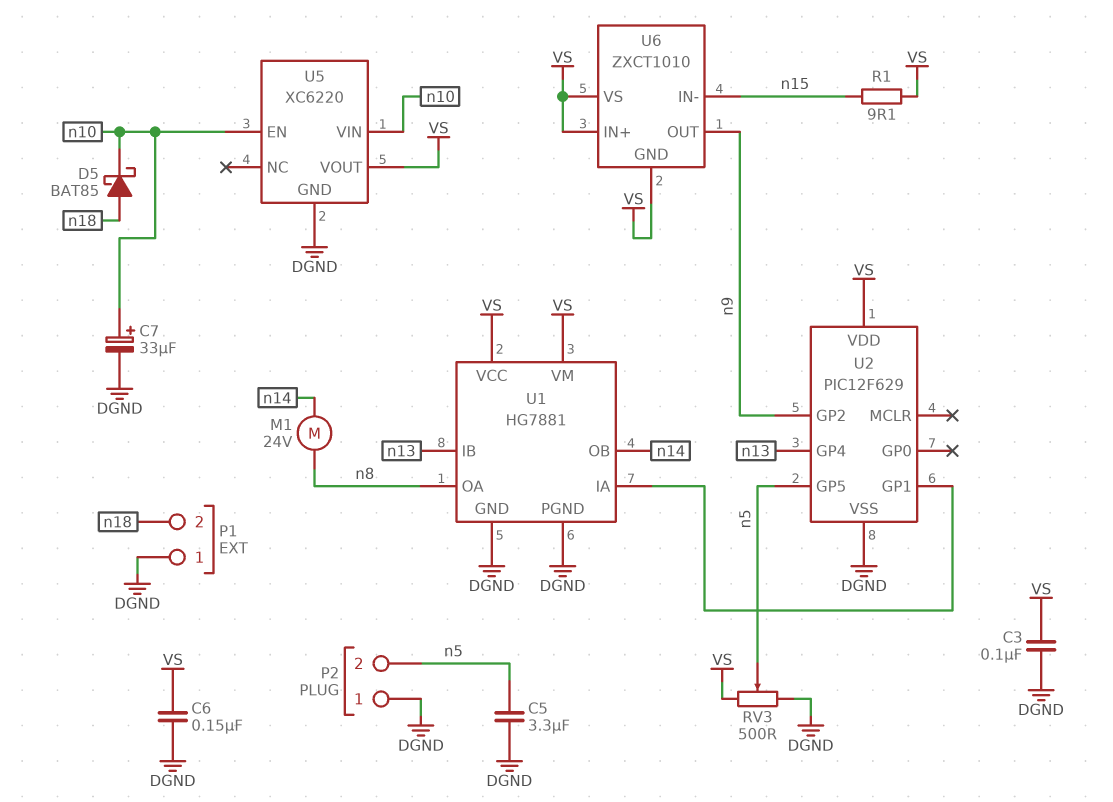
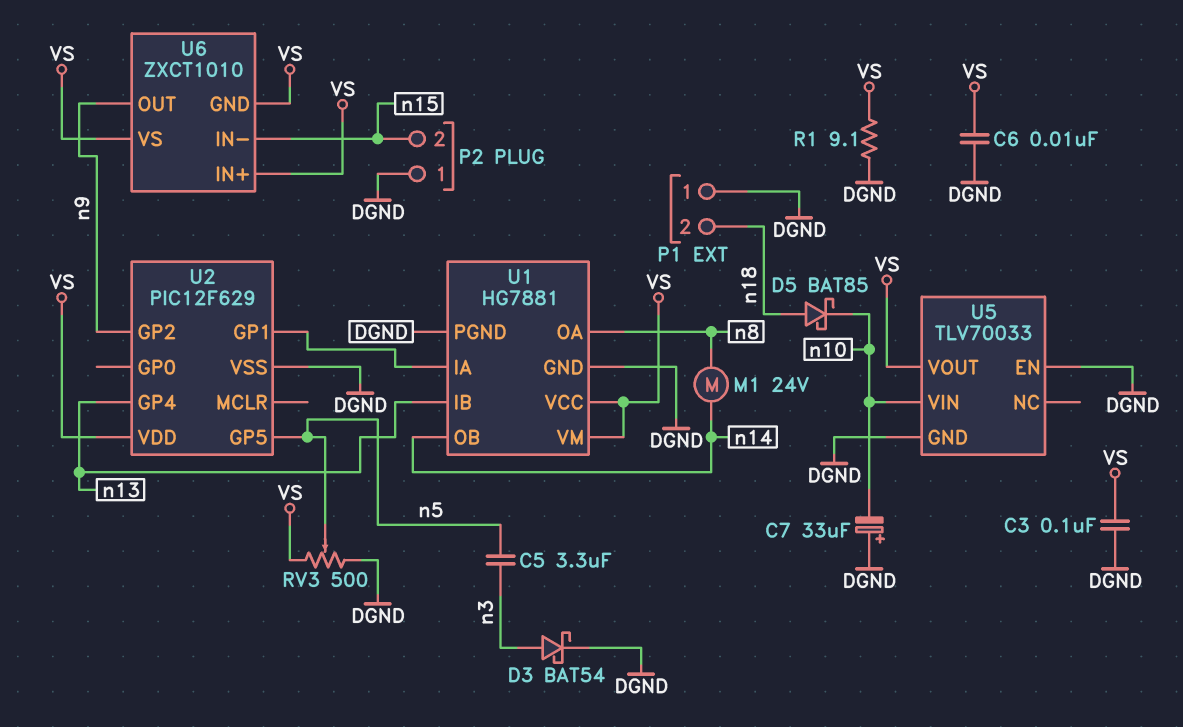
C5: 3.3uF (DGND, n5) -> 3.3uF (n3, n5)
C6: 150nF (DGND, VS) -> 10nF (DGND, VS)
C7: 33uF (plus n10, minus DGND) -> 33uF (plus DGND, minus n10)
D3: none -> schottky BAT54 (A n3, K DGND)
P2 pin 2: n5 -> n15
R1: 9.1 (VS, n15) -> 9.1 (DGND, VS)
U5: XC6220 -> TLV70033
U5 pin EN: n10 -> DGND

